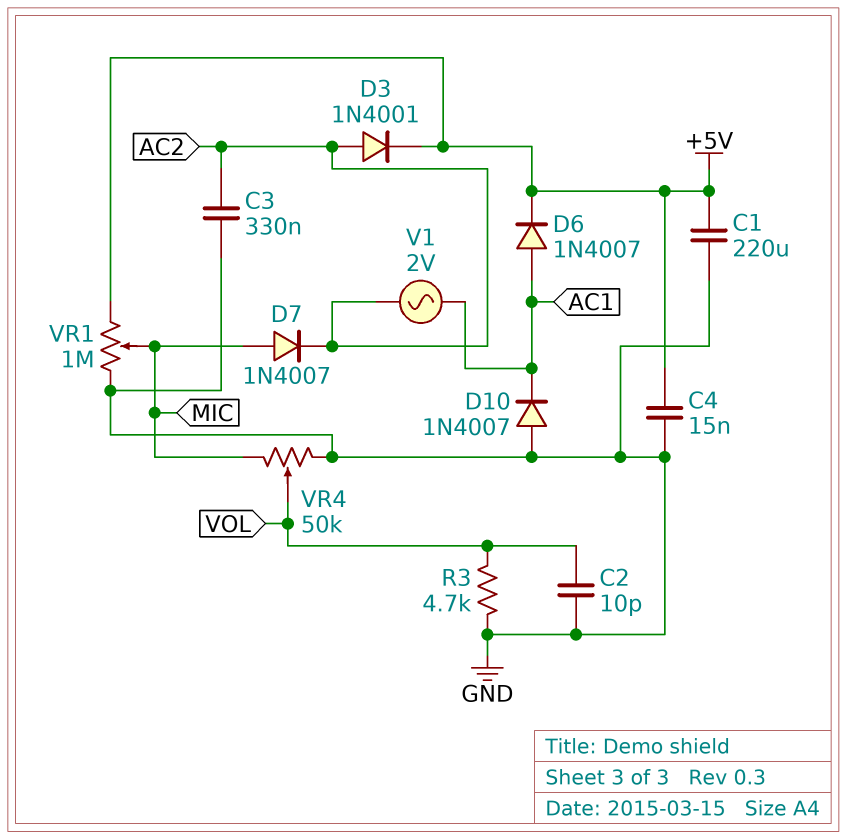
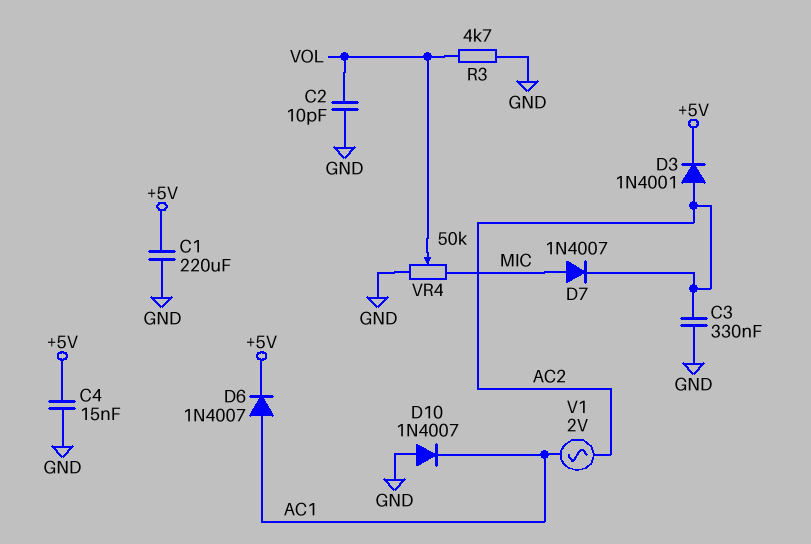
VR1: 1M (+5V, GND, wiper MIC) -> none

